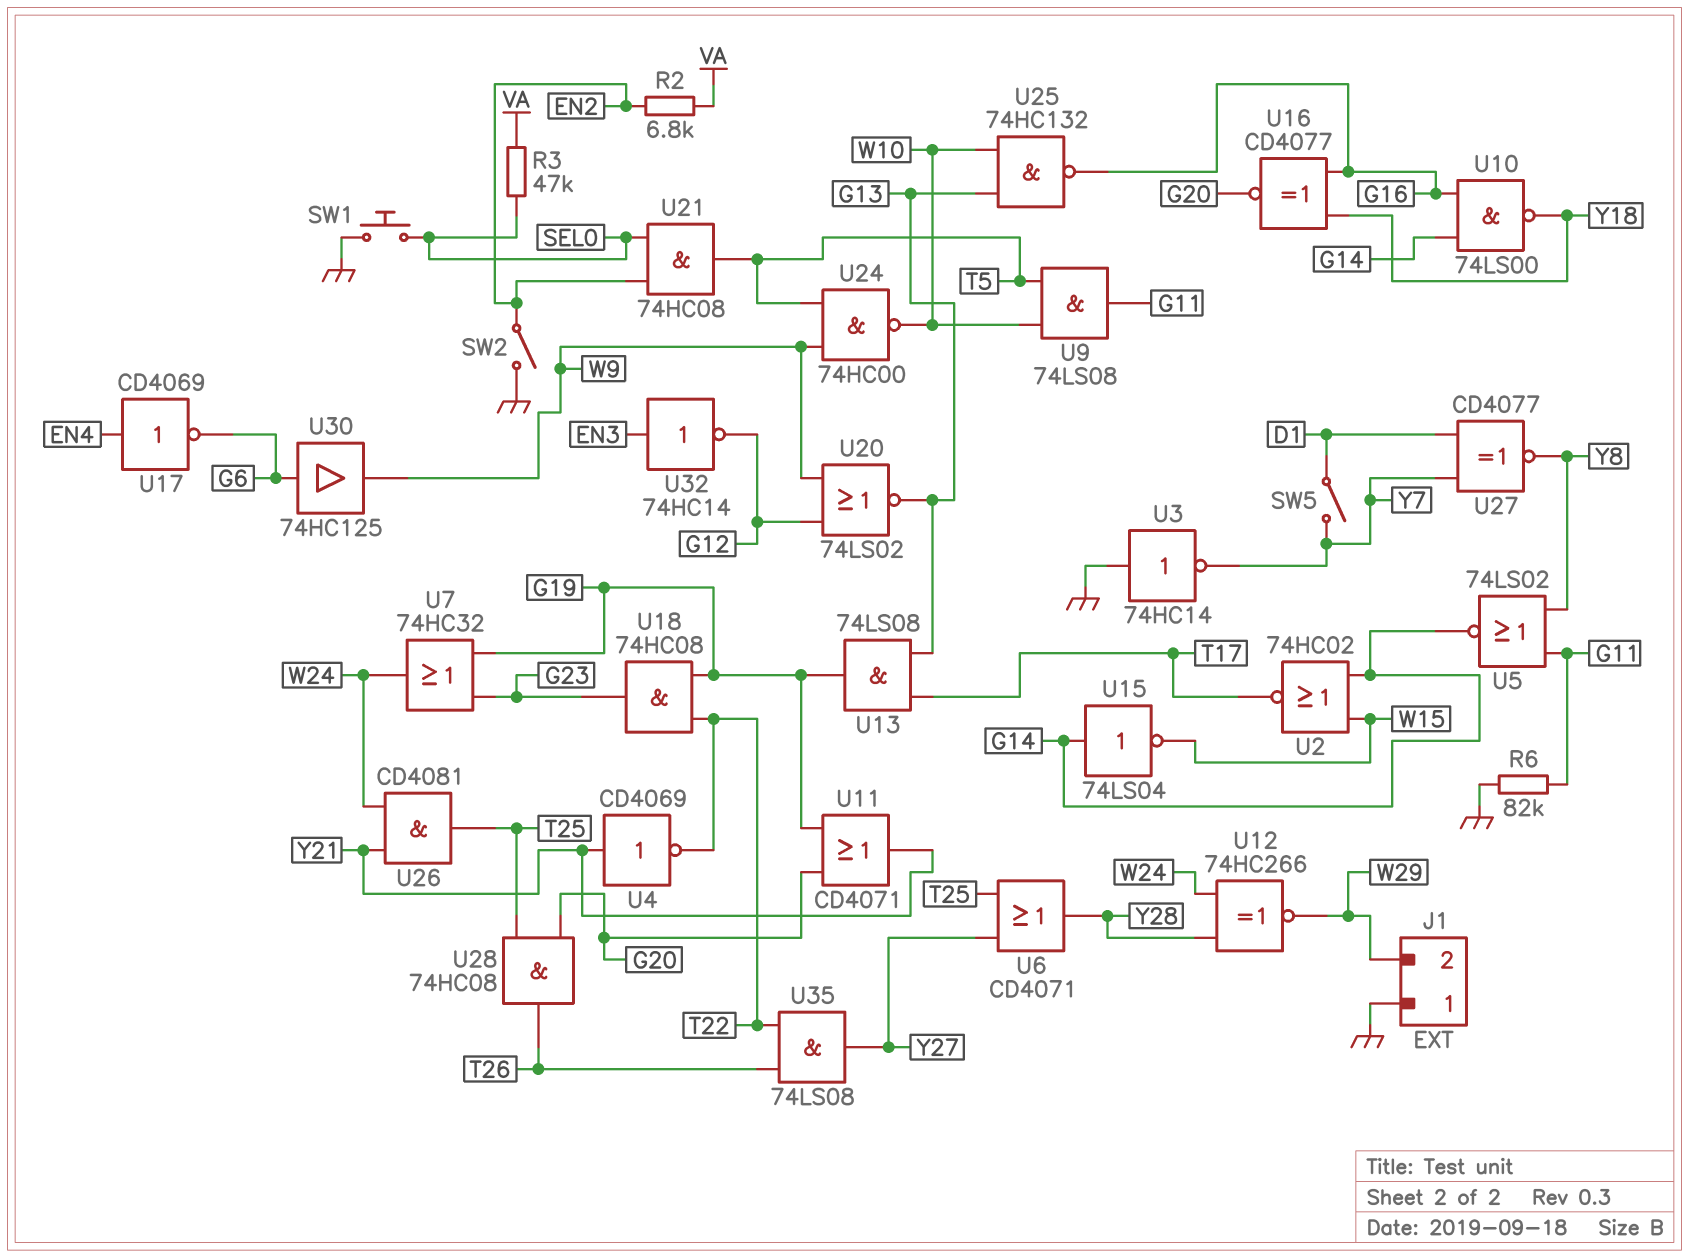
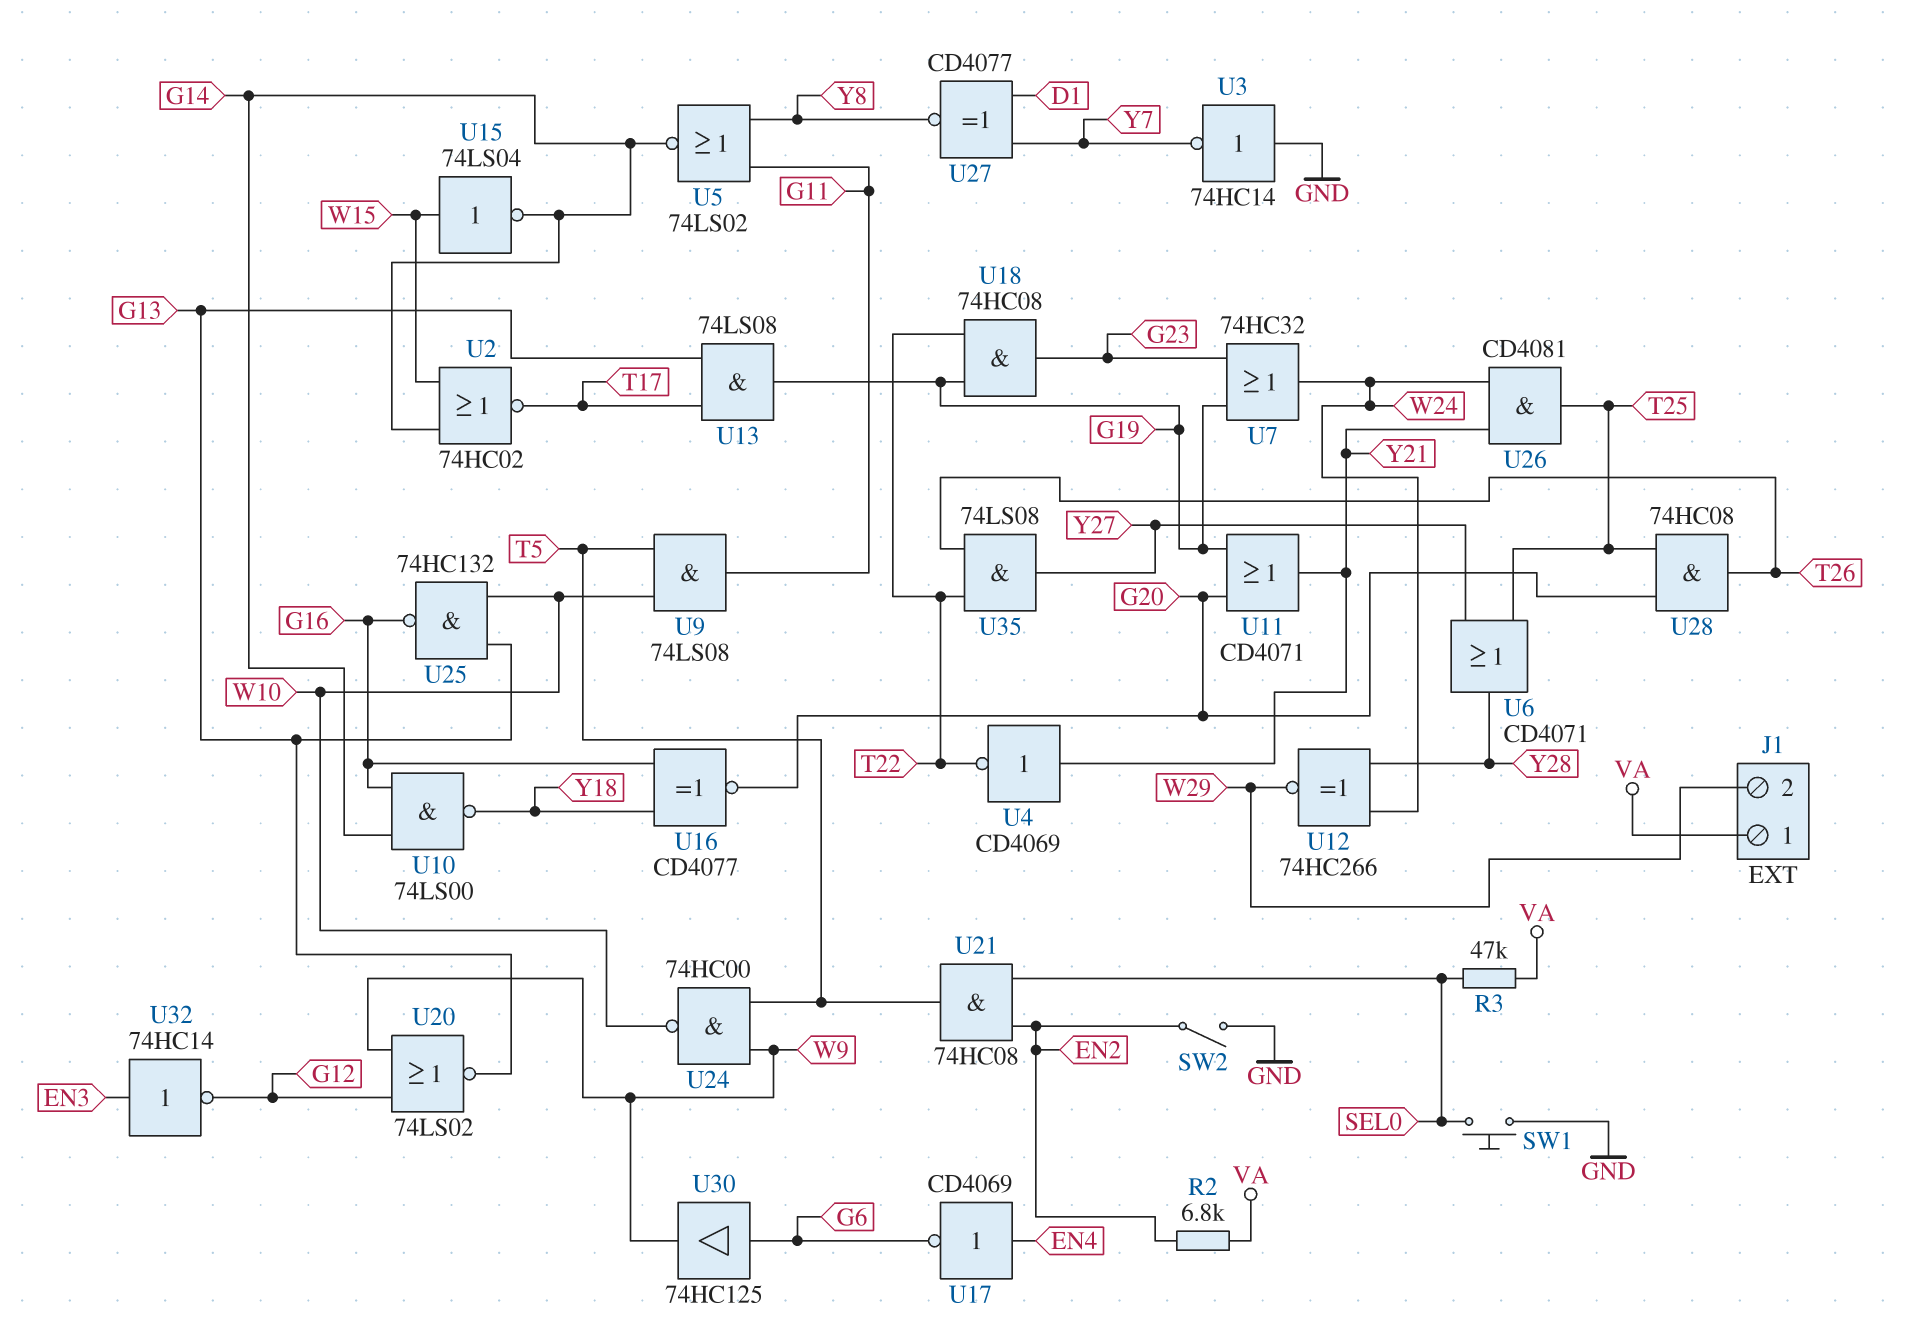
J1 pin 1: GND -> VA
R6: 82k (G11, GND) -> none
SW5: switch (D1, Y7) -> none
U15: NOT 74LS04 (in G14, out W15) -> NOT 74LS04 (in W15, out G14)

